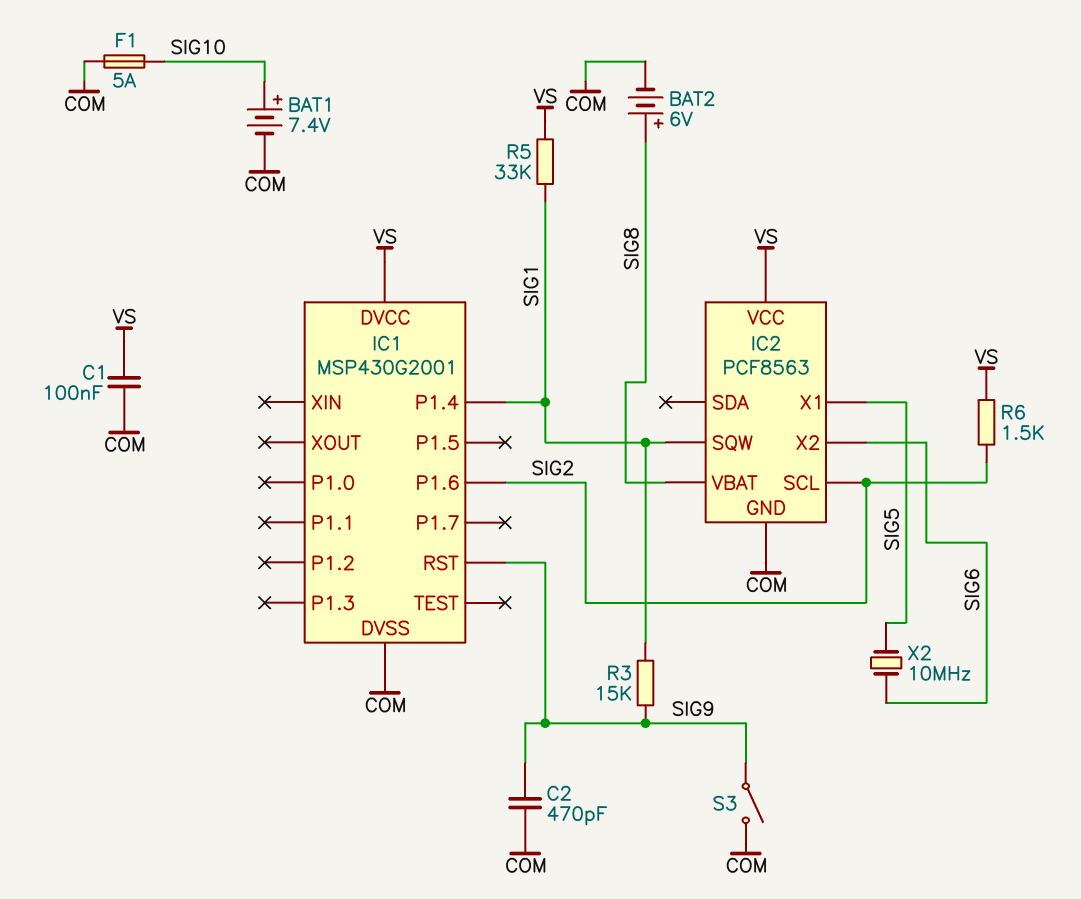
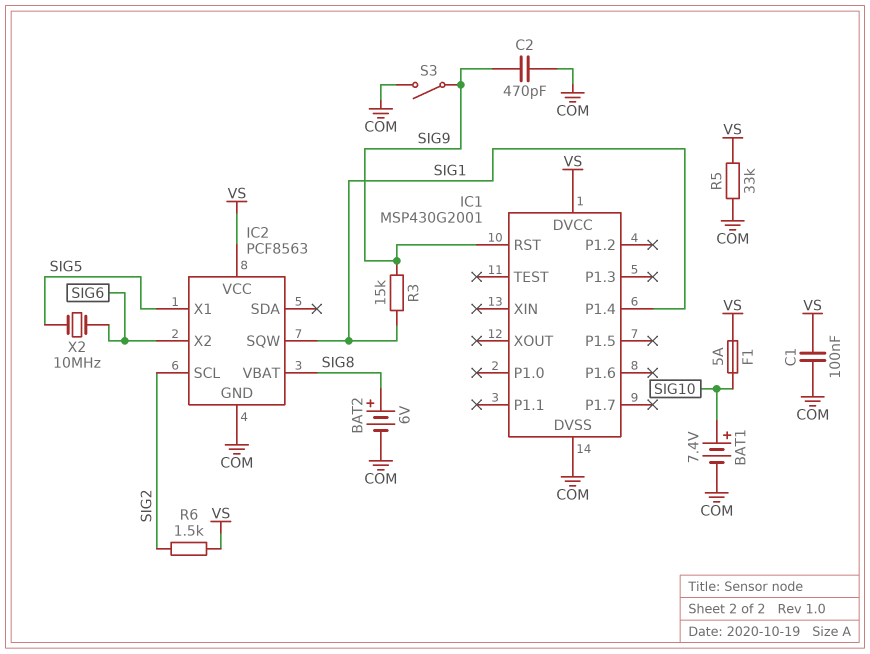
F1: 5A (COM, SIG10) -> 5A (SIG10, VS)
IC1 pin P1.6: SIG2 -> none
R5: 33k (SIG1, VS) -> 33k (COM, VS)

